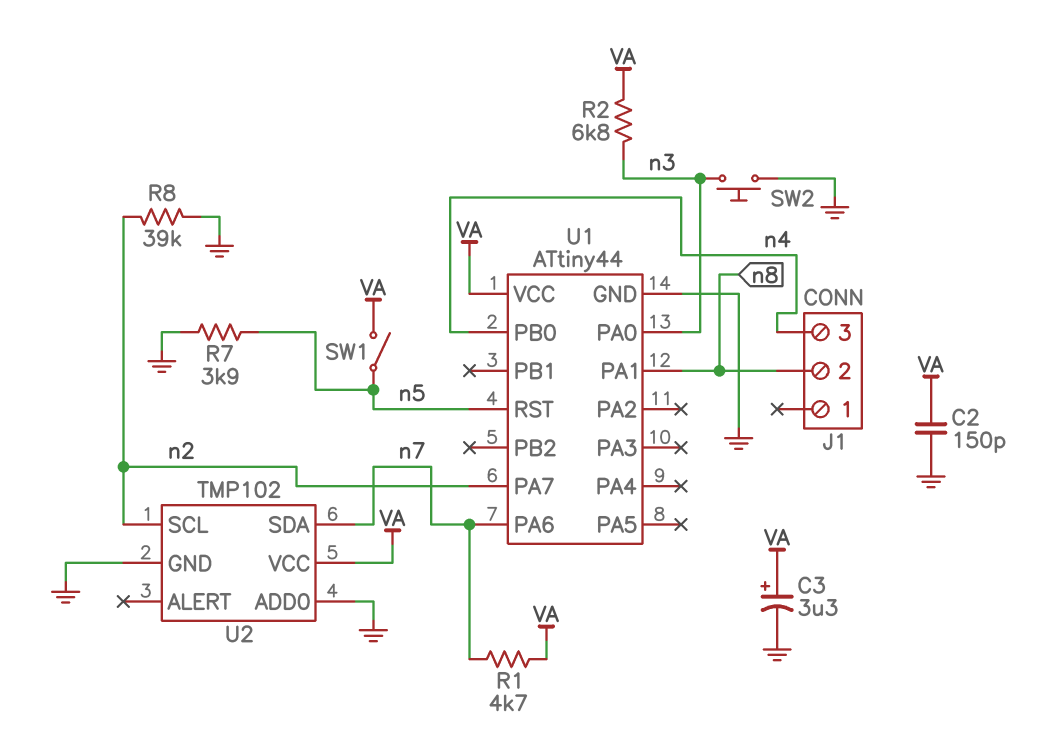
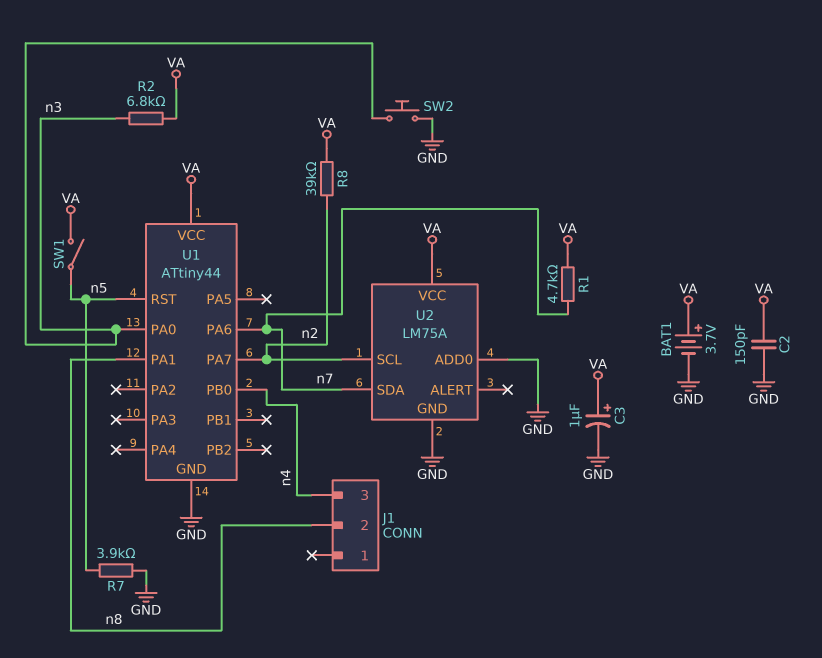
BAT1: none -> 3.7V (plus VA, minus GND)
C3: 3.3uF (plus VA, minus GND) -> 1uF (plus VA, minus GND)
R8: 39k (GND, n2) -> 39k (VA, n2)
U2: TMP102 -> LM75A

